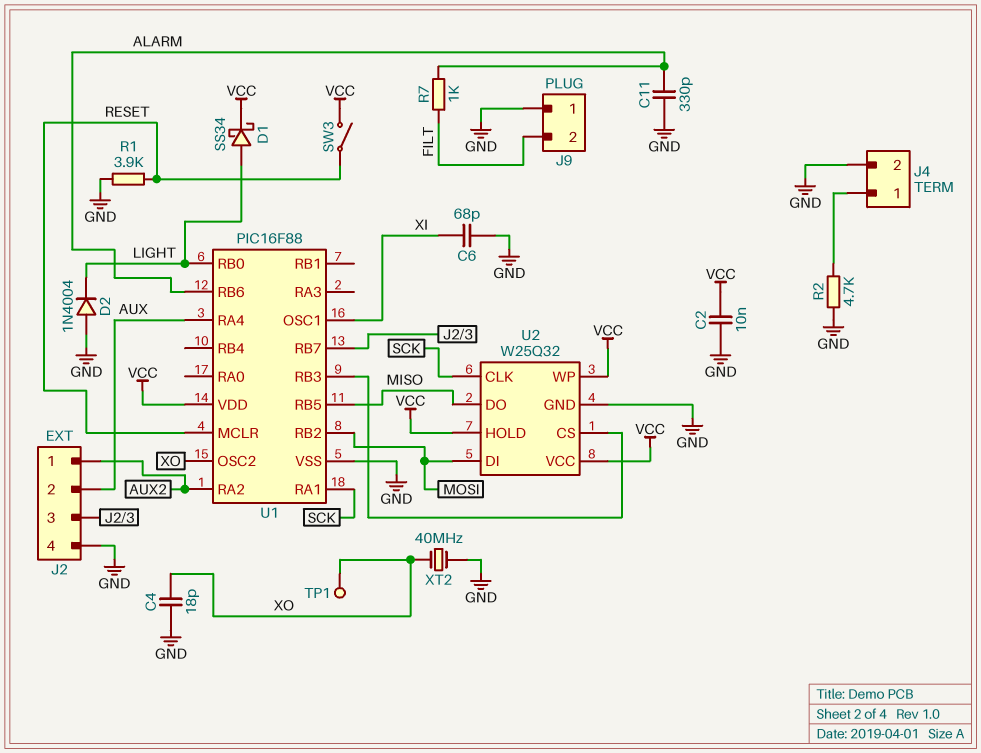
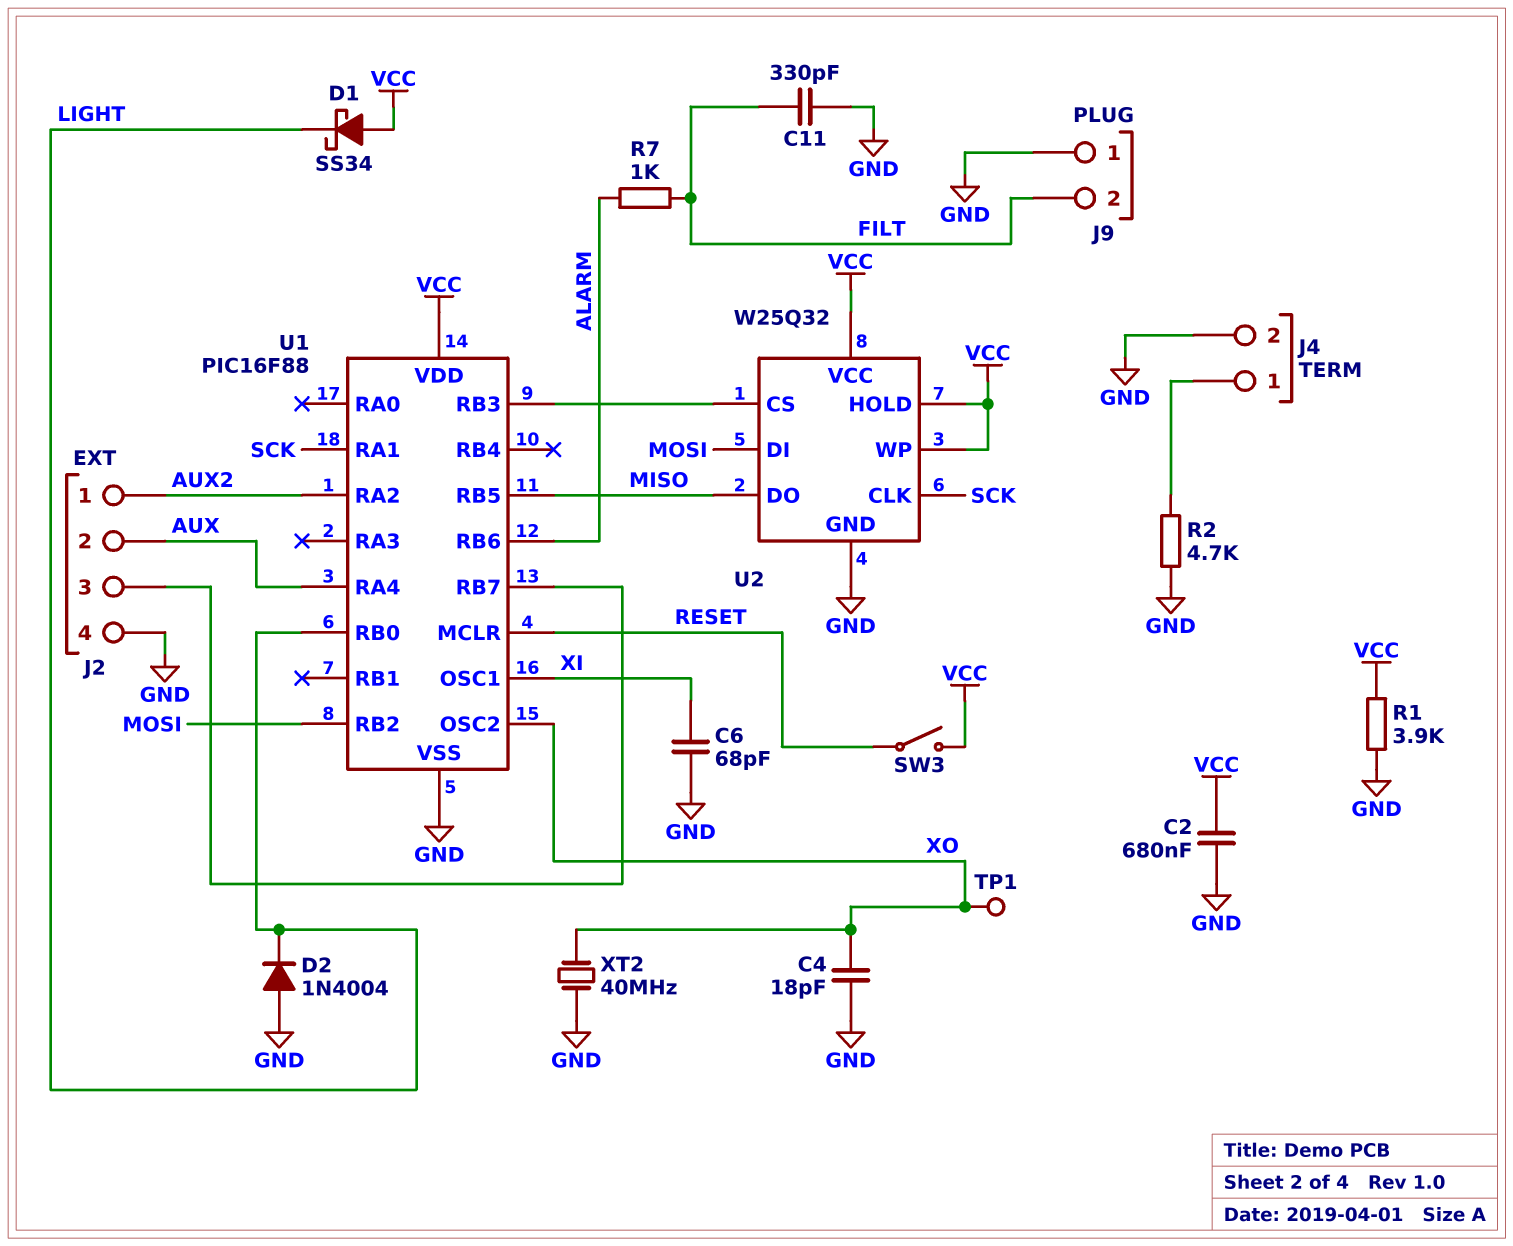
C2: 10nF (GND, VCC) -> 680nF (GND, VCC)
C11: 330pF (ALARM, GND) -> 330pF (FILT, GND)
D1: schottky SS34 (A LIGHT, K VCC) -> schottky SS34 (A VCC, K LIGHT)
R1: 3.9k (GND, RESET) -> 3.9k (GND, VCC)

